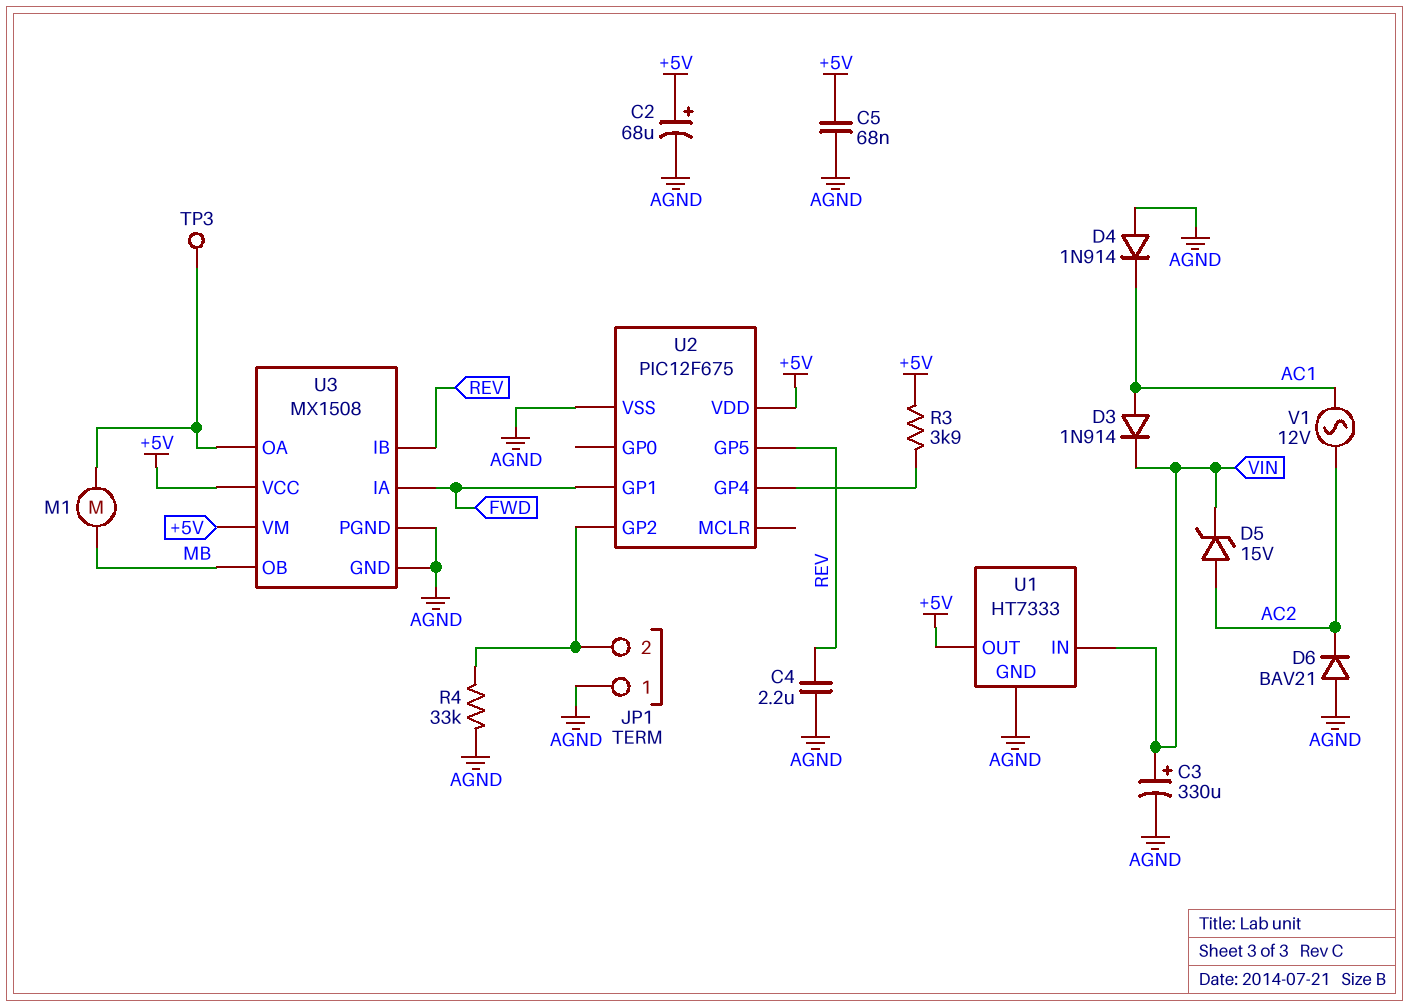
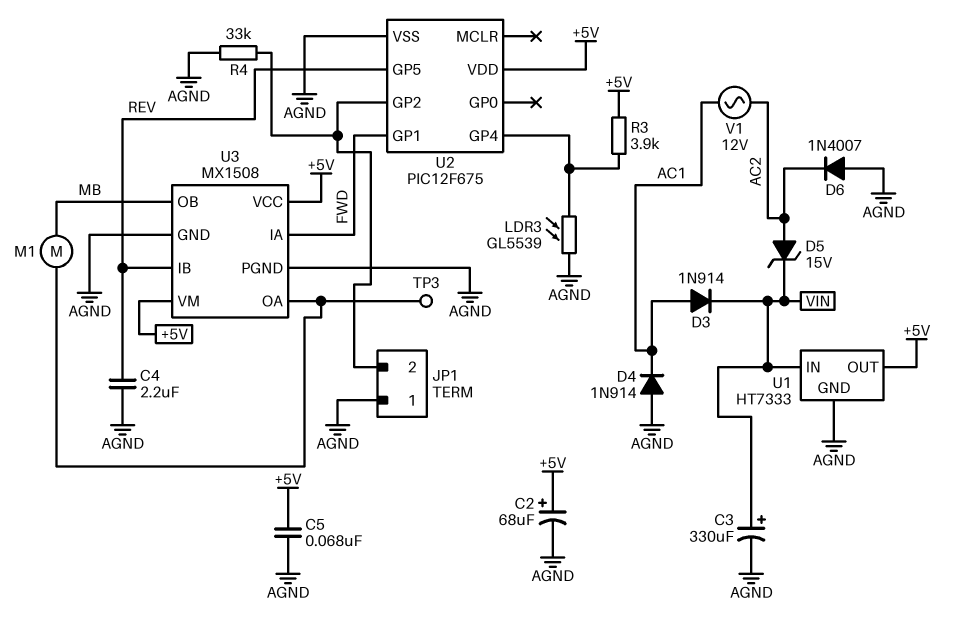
D6: diode BAV21 (A AGND, K AC2) -> diode 1N4007 (A AGND, K AC2)
LDR3: none -> GL5539 (AGND, U2/GP4)

